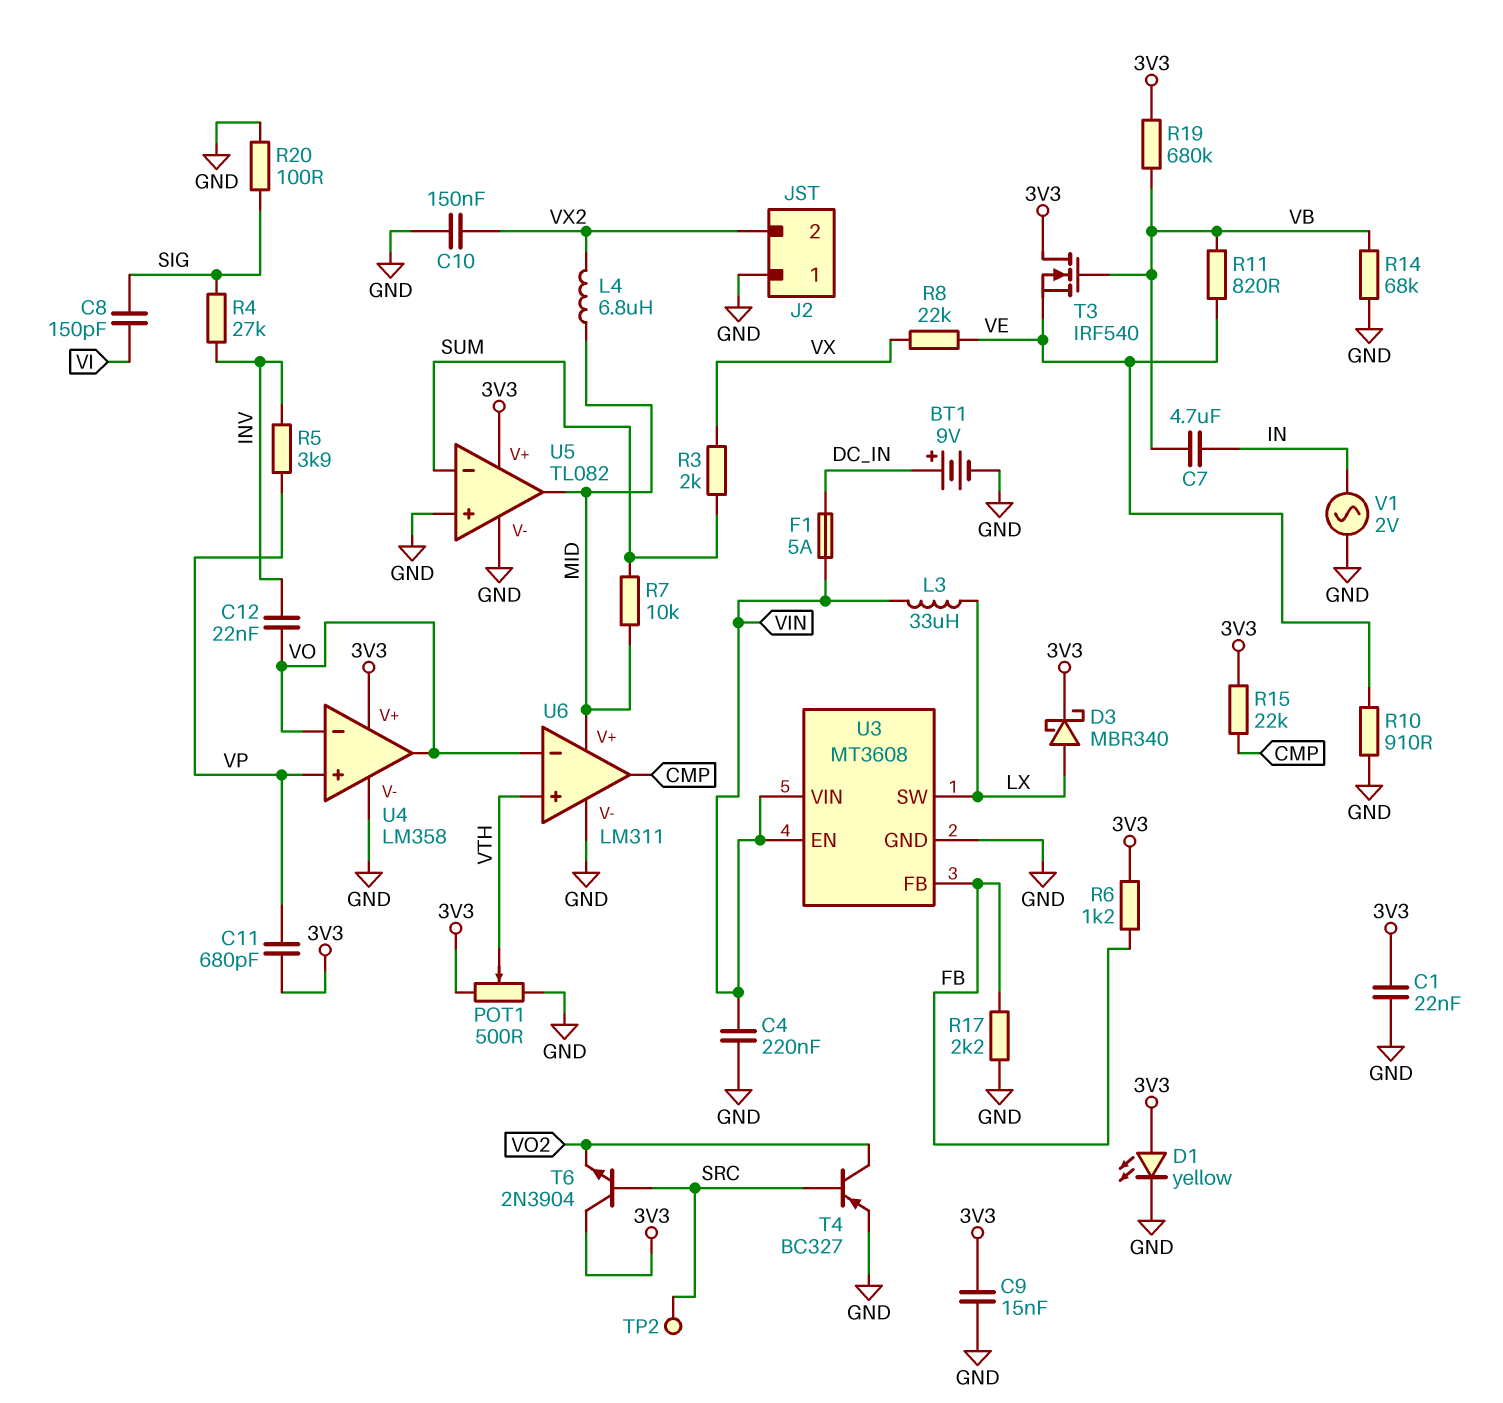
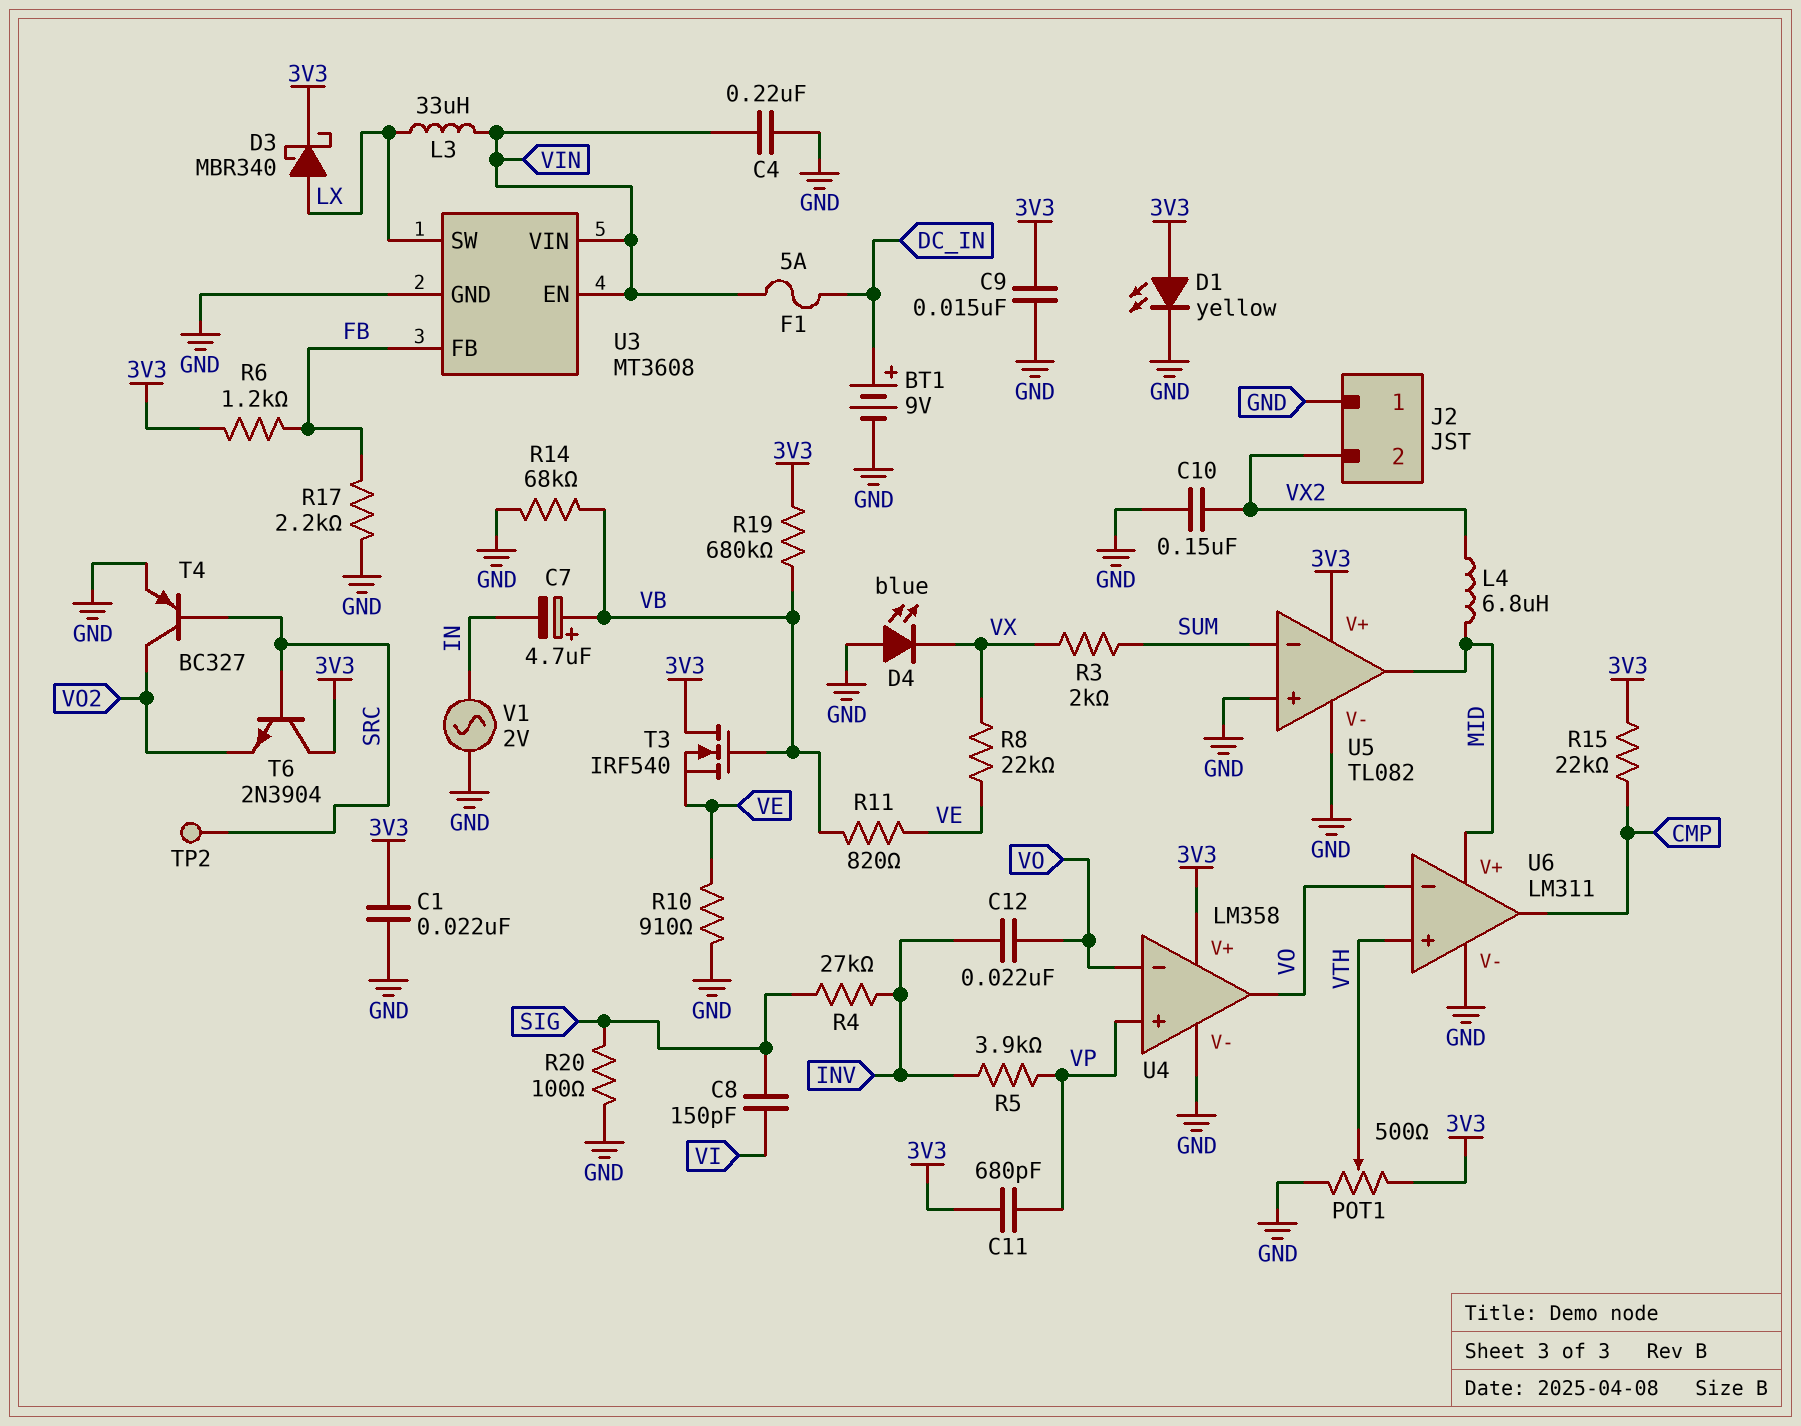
C7: 4.7uF (IN, VB) -> 4.7uF (plus VB, minus IN)
D4: none -> LED blue (A GND, K VX)
R7: 10k (MID, SUM) -> none

